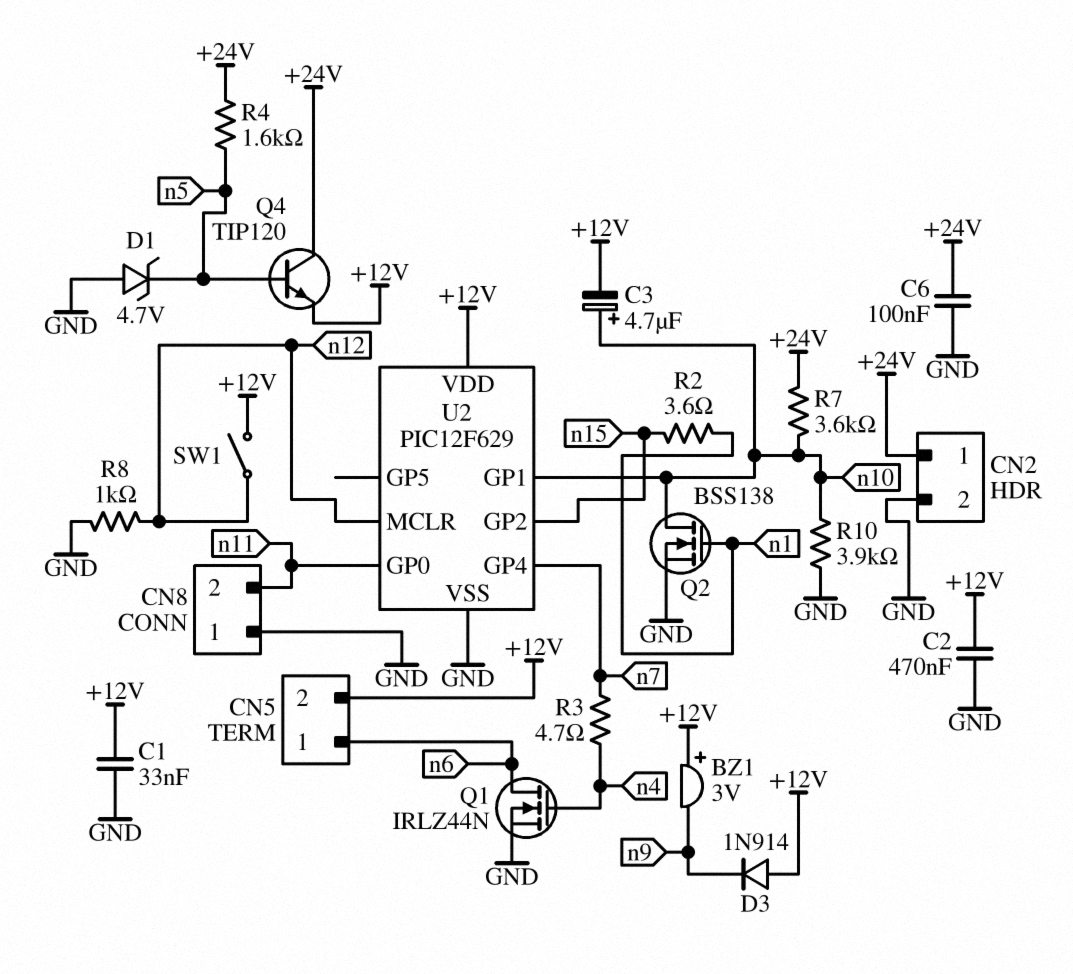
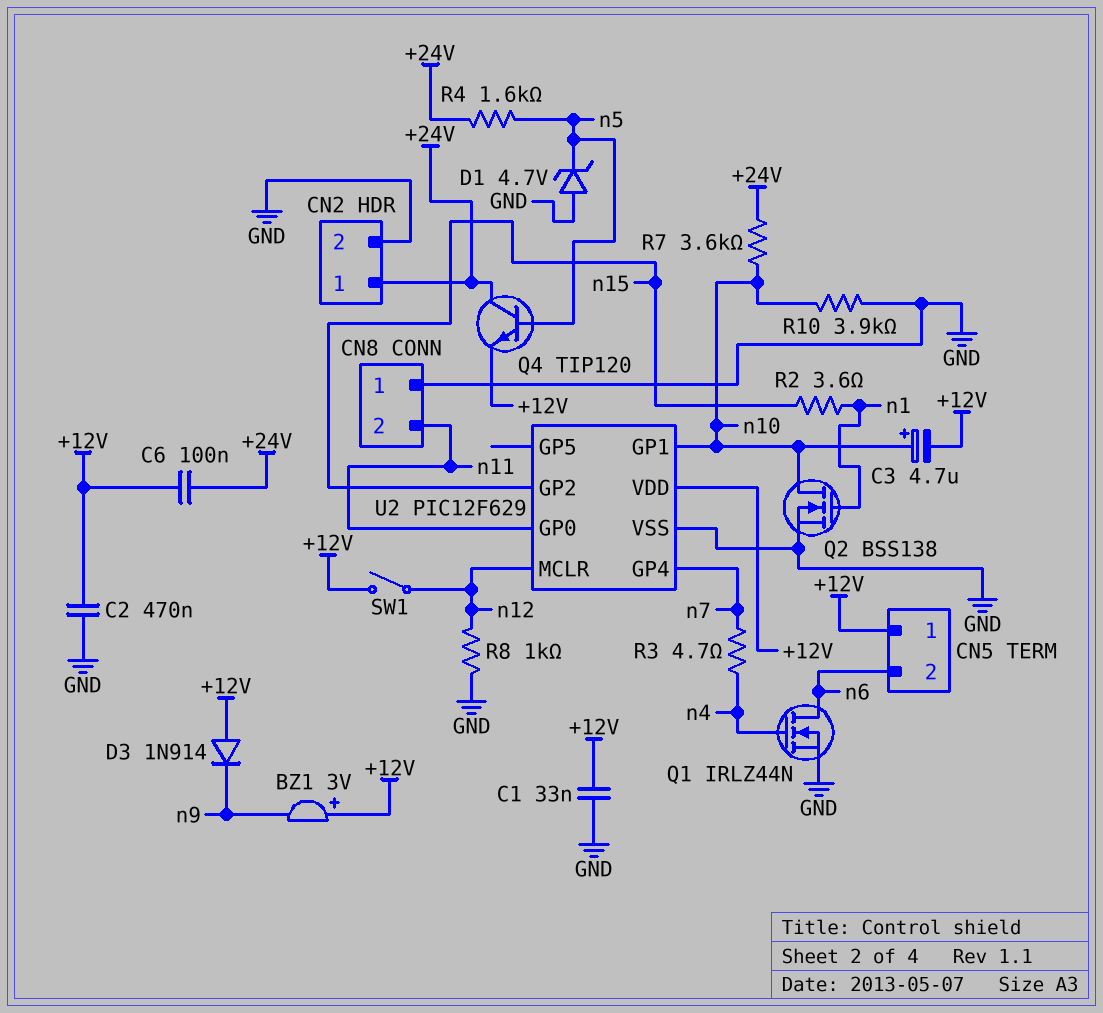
C6: 100nF (+24V, GND) -> 100nF (+12V, +24V)
CN5 pin 1: n6 -> +12V
CN5 pin 2: +12V -> n6

